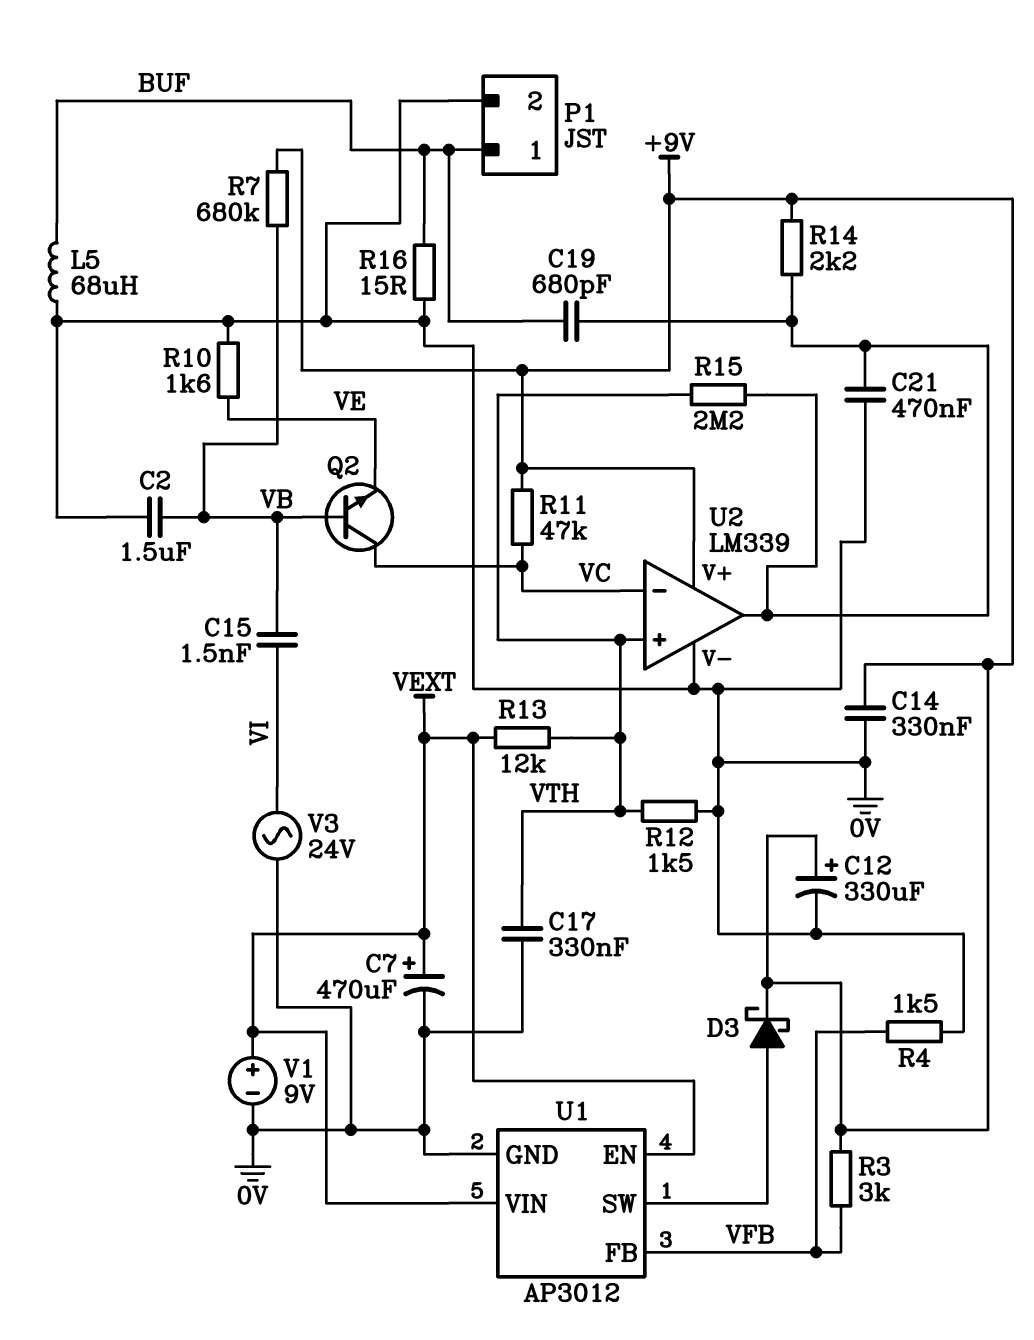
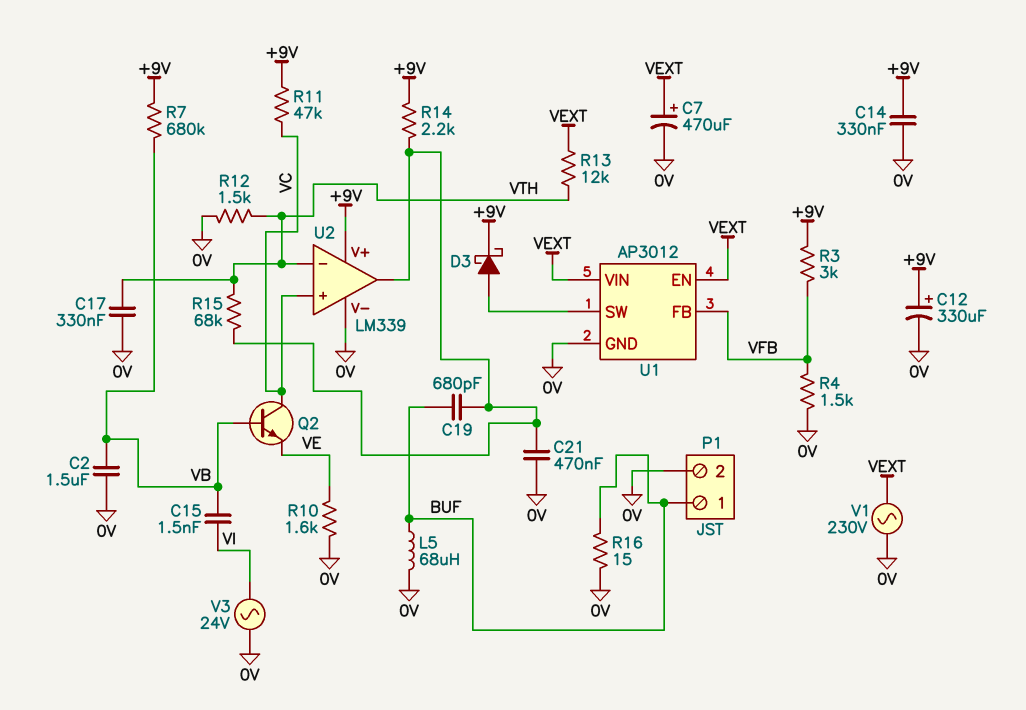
R15: 2.2M (U2/out, VTH) -> 68k (U2/out, VTH)
U2 pin in+: VTH -> VC
U2 pin in-: VC -> VTH
V1: 9V (plus VEXT, minus 0V) -> AC 230V (0V, VEXT)

